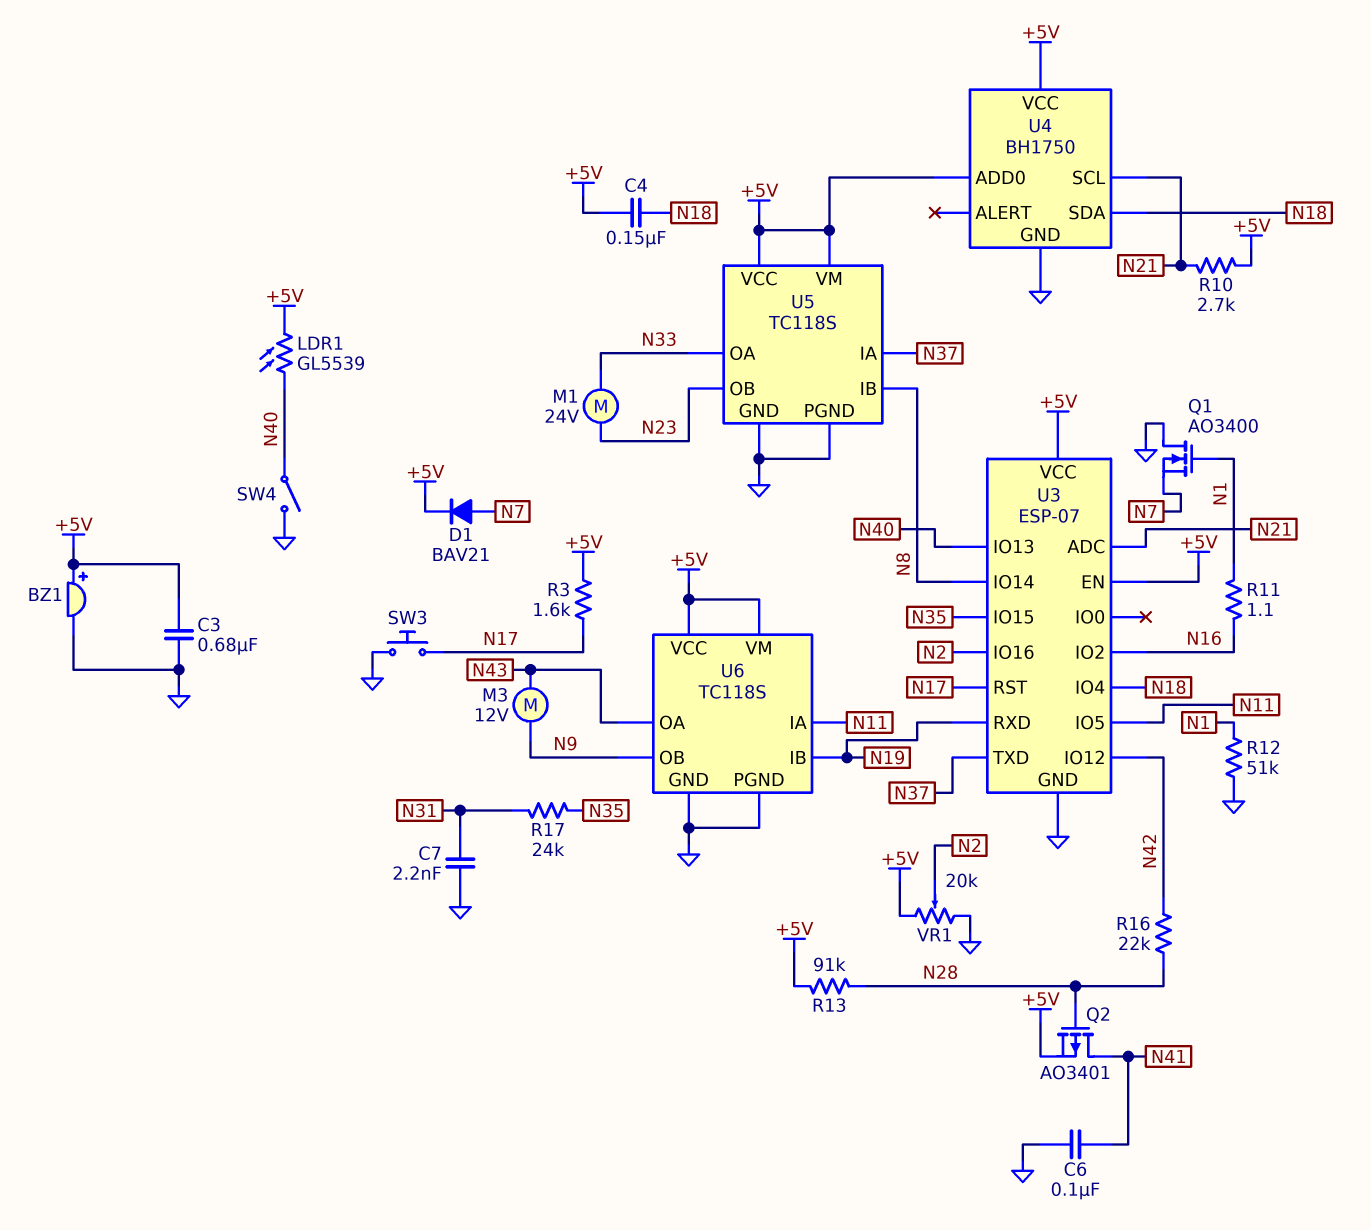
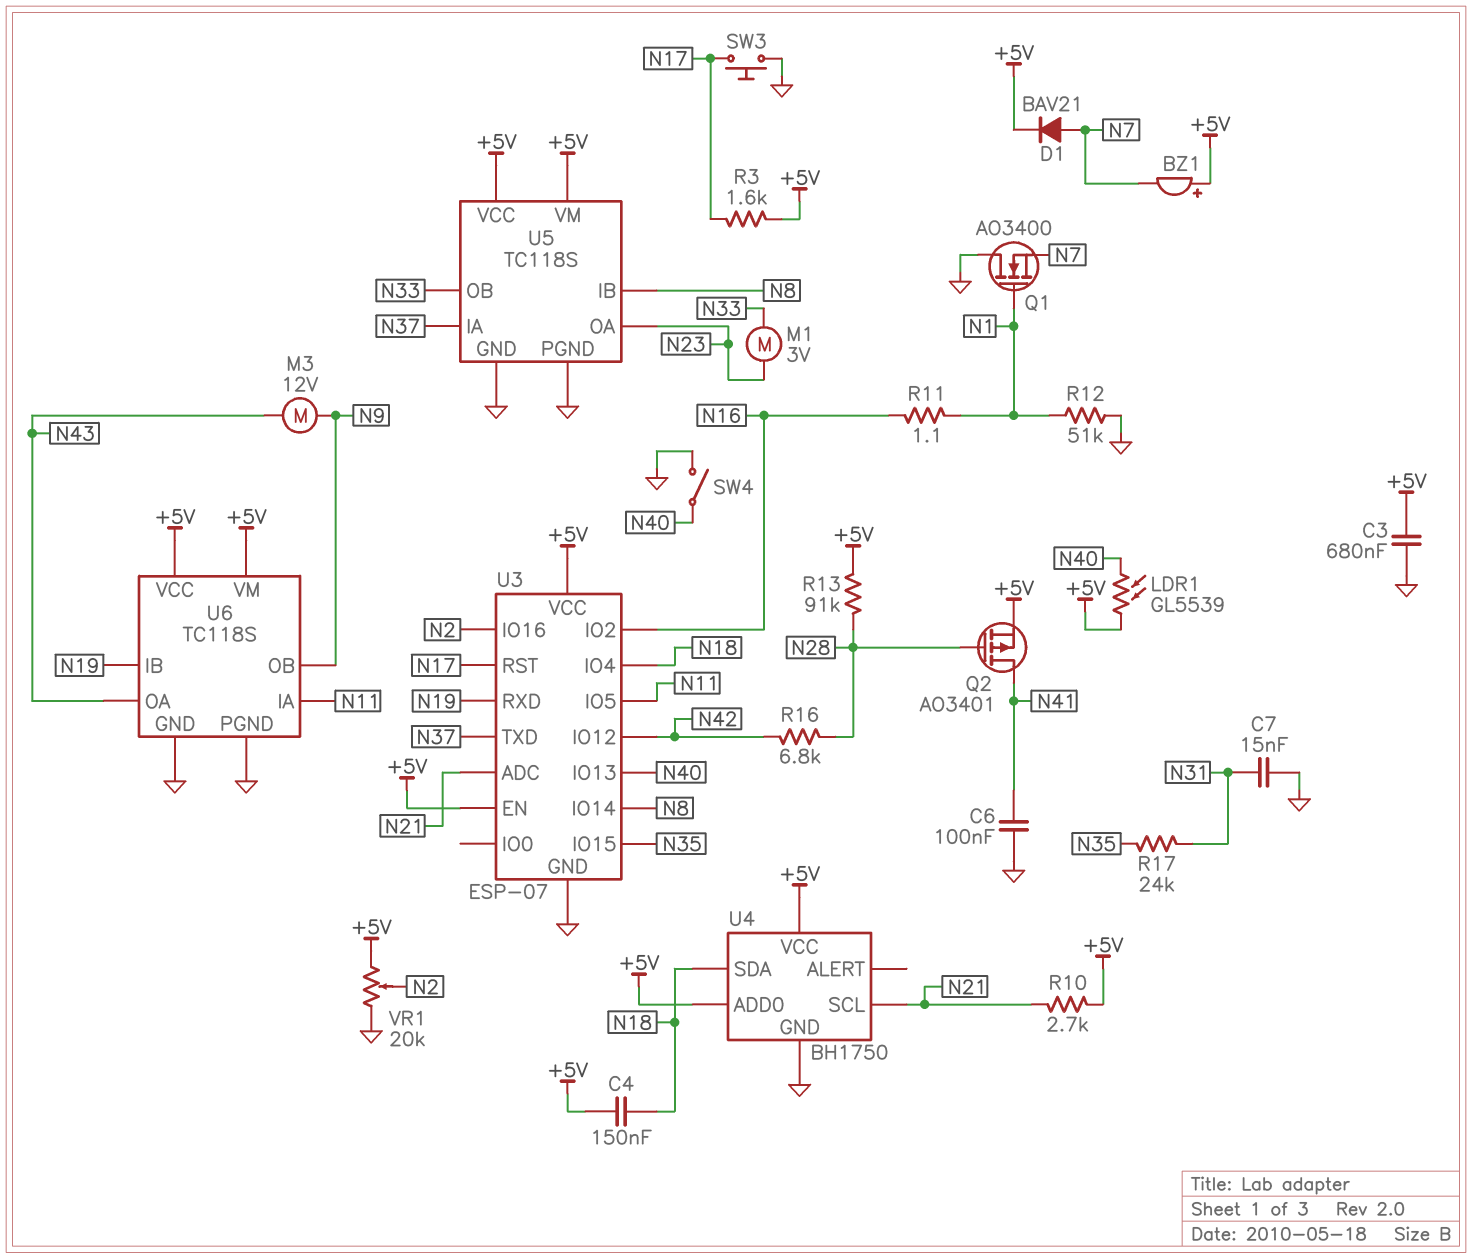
BZ1: buzzer (plus +5V, minus GND) -> buzzer (plus +5V, minus N7)
C7: 2.2nF (GND, N31) -> 15nF (GND, N31)
M1: motor 24V (N23, N33) -> motor 3V (N23, N33)
R16: 22k (N28, N42) -> 6.8k (N28, N42)
U5 pin OA: N33 -> N23
U5 pin OB: N23 -> N33

